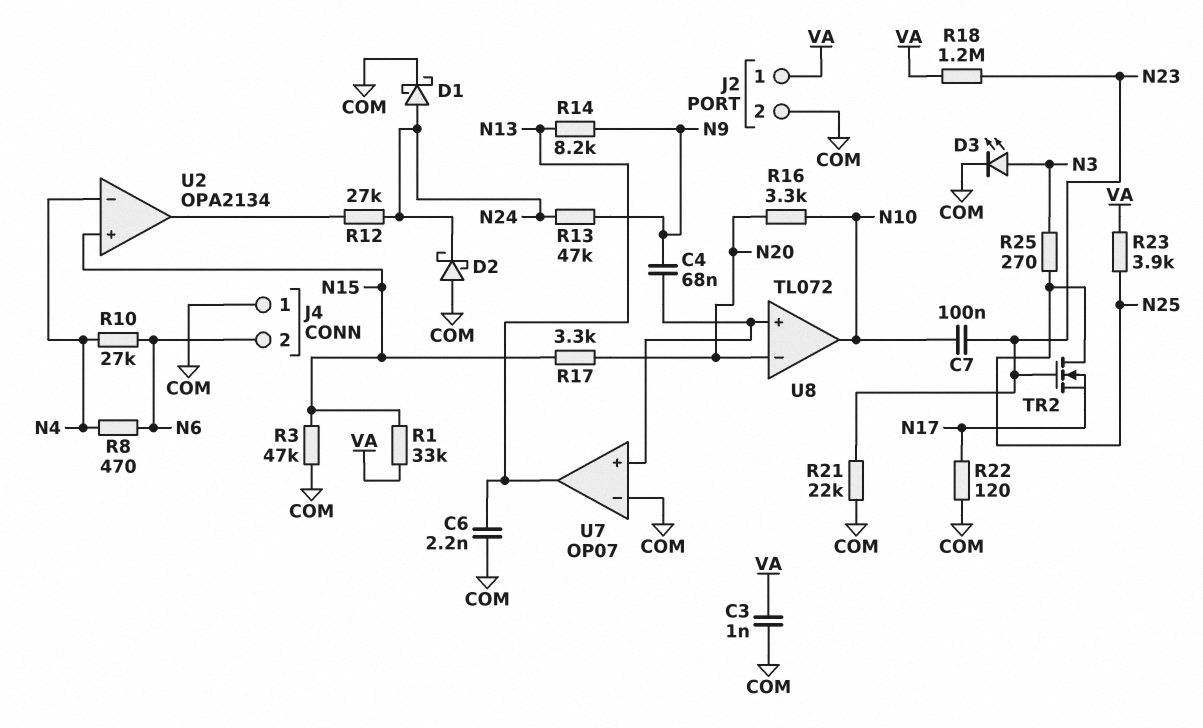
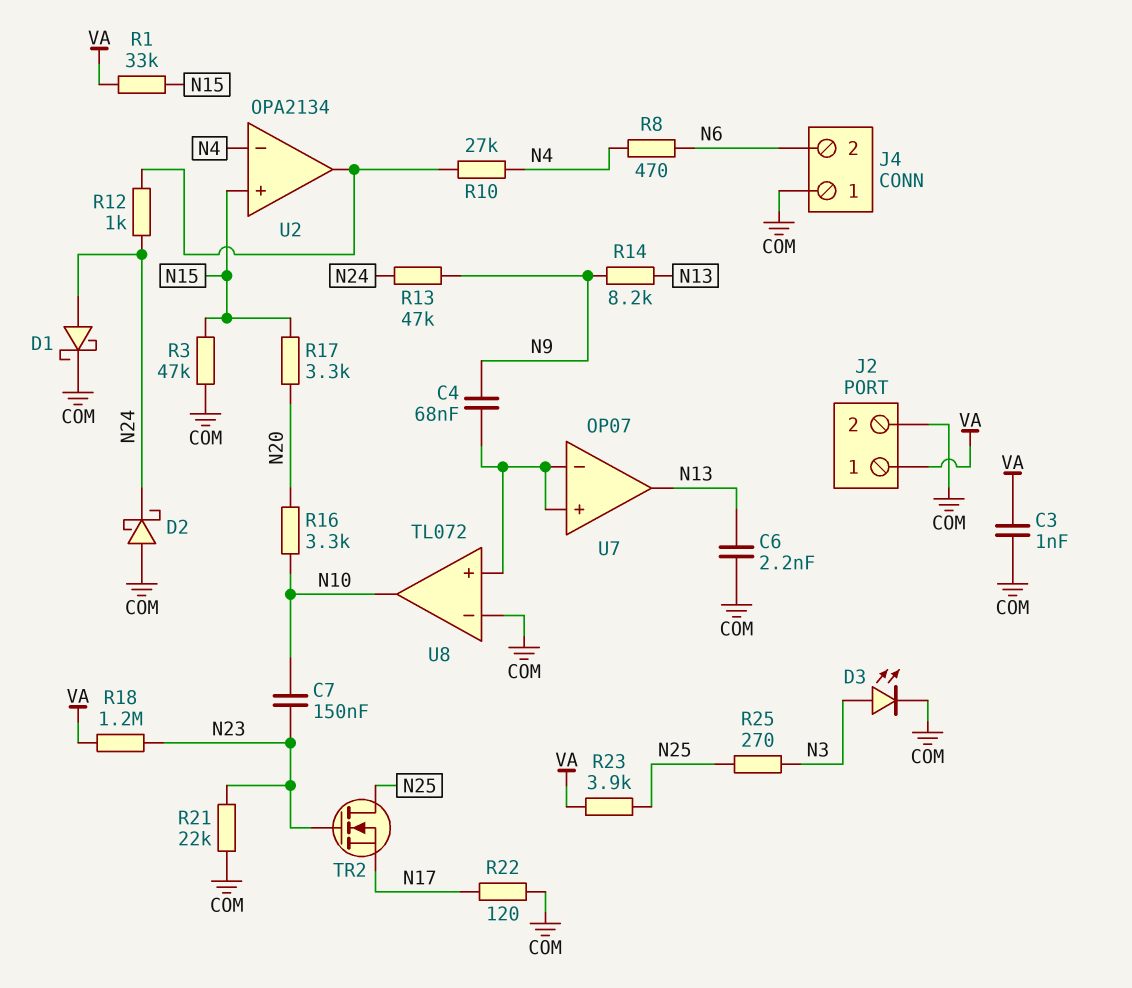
C7: 100nF (N10, N23) -> 150nF (N10, N23)
R10: 27k (N4, N6) -> 27k (N4, U2/out)
R12: 27k (N24, U2/out) -> 1k (N24, U2/out)
U7 pin in-: COM -> U7/in+
U8 pin in-: N20 -> COM

